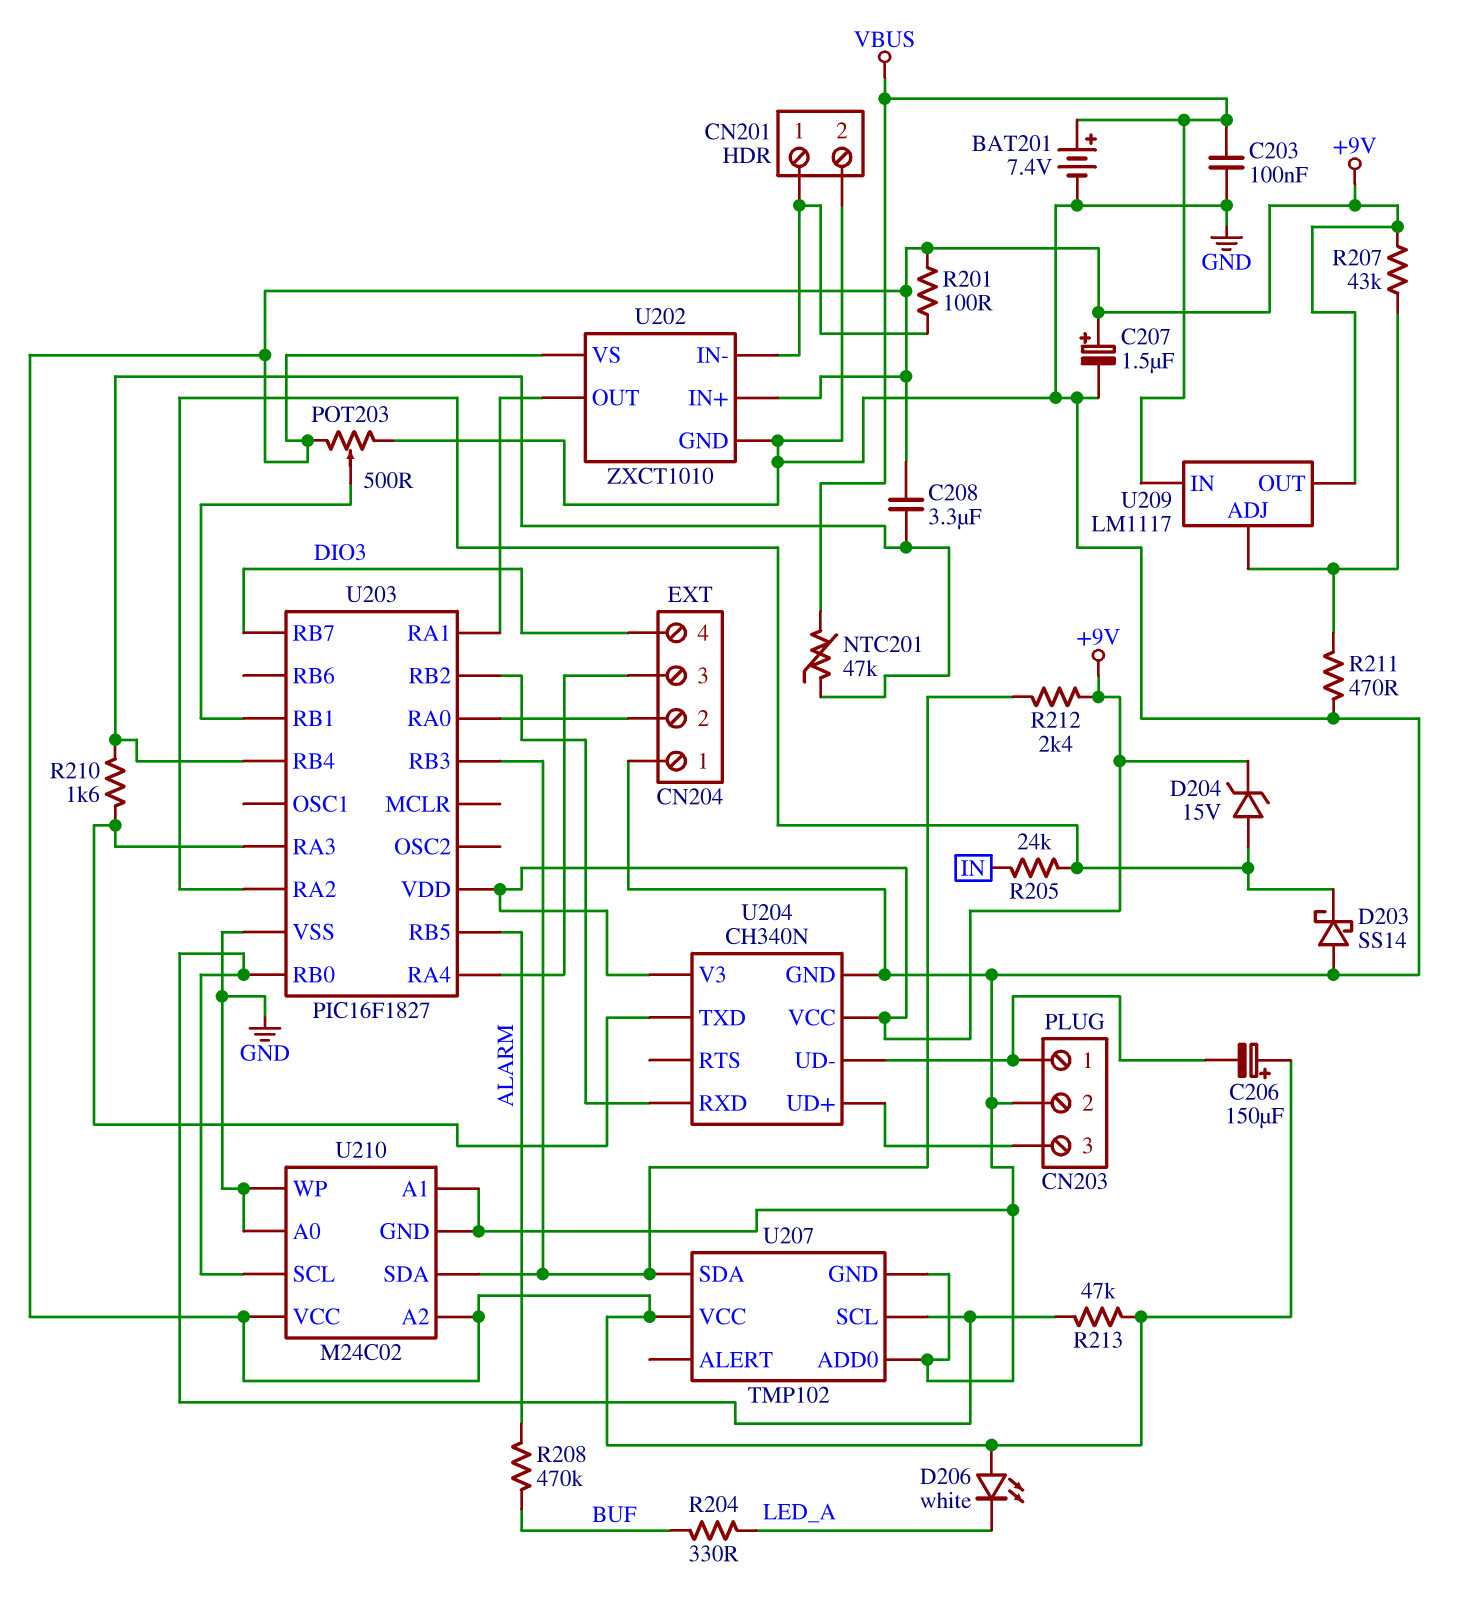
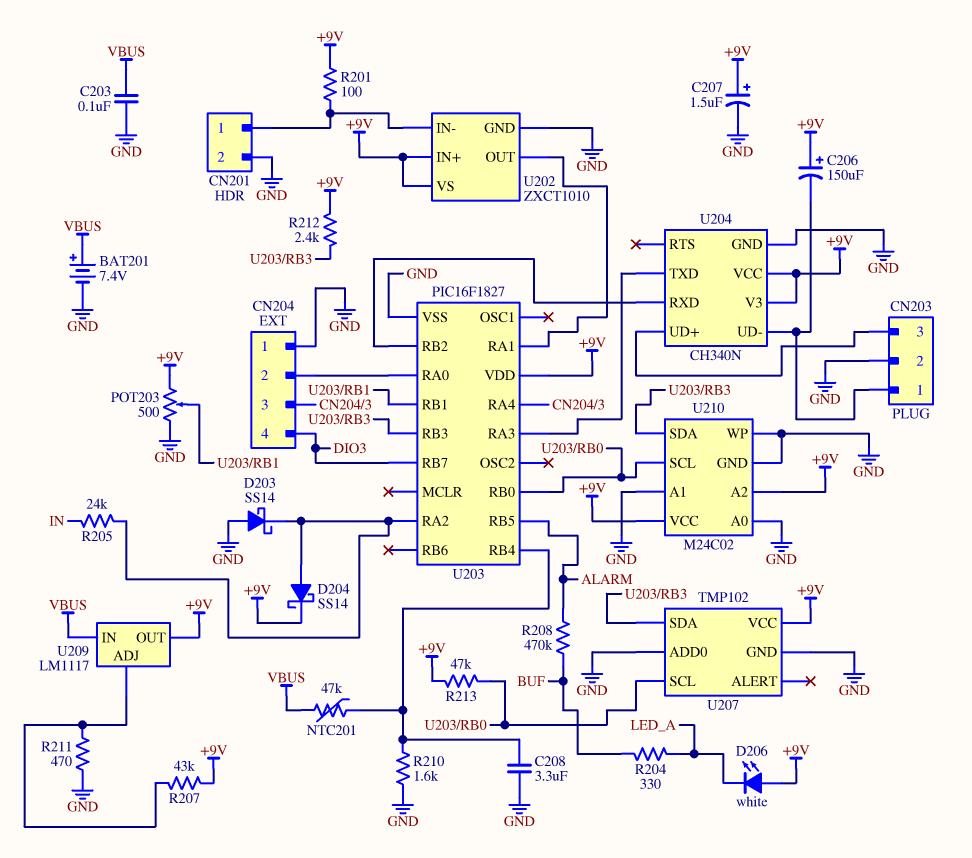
C208: 3.3uF (+9V, U203/RB4) -> 3.3uF (GND, U203/RB4)
D204: zener 15V (A U203/RA2, K +9V) -> schottky SS14 (A U203/RA2, K +9V)
R210: 1.6k (U203/RA3, U203/RB4) -> 1.6k (GND, U203/RB4)

